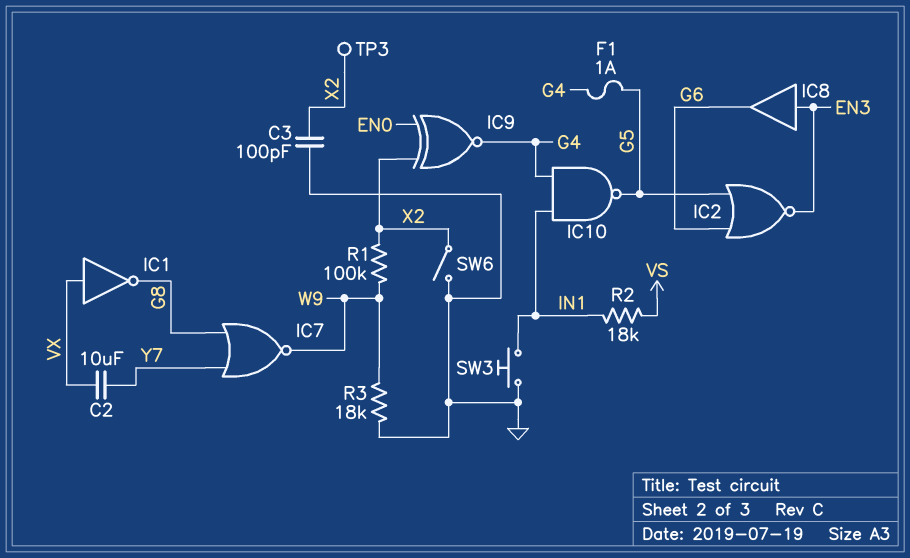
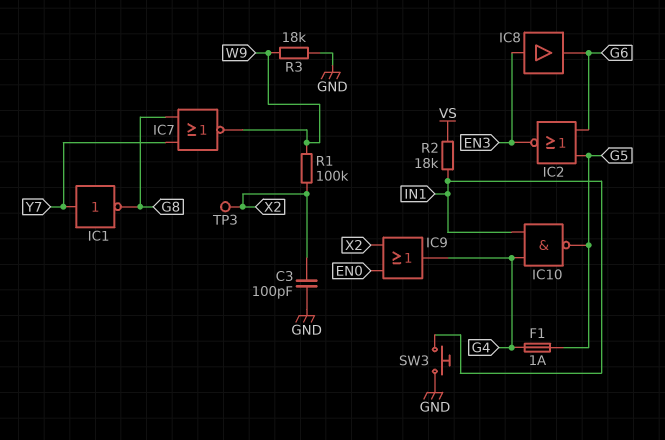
C2: 10uF (VX, Y7) -> none
IC1: NOT (in VX, out G8) -> NOT (in Y7, out G8)
IC9: XNOR (in EN0, in X2, out G4) -> OR (in EN0, in X2, out G4)
SW6: switch (GND, X2) -> none

